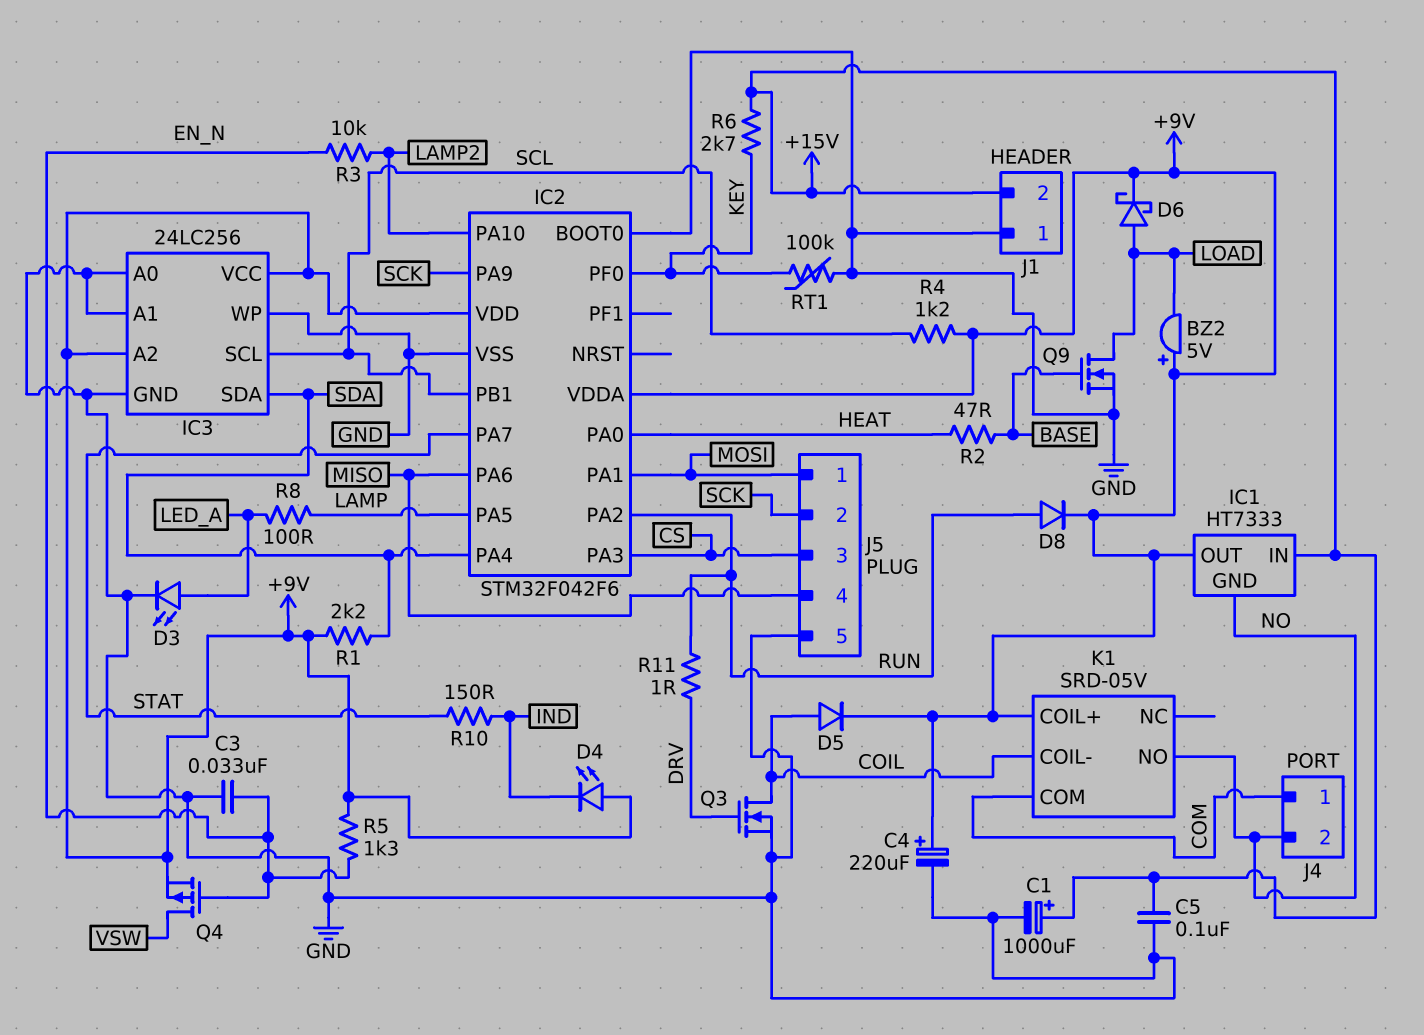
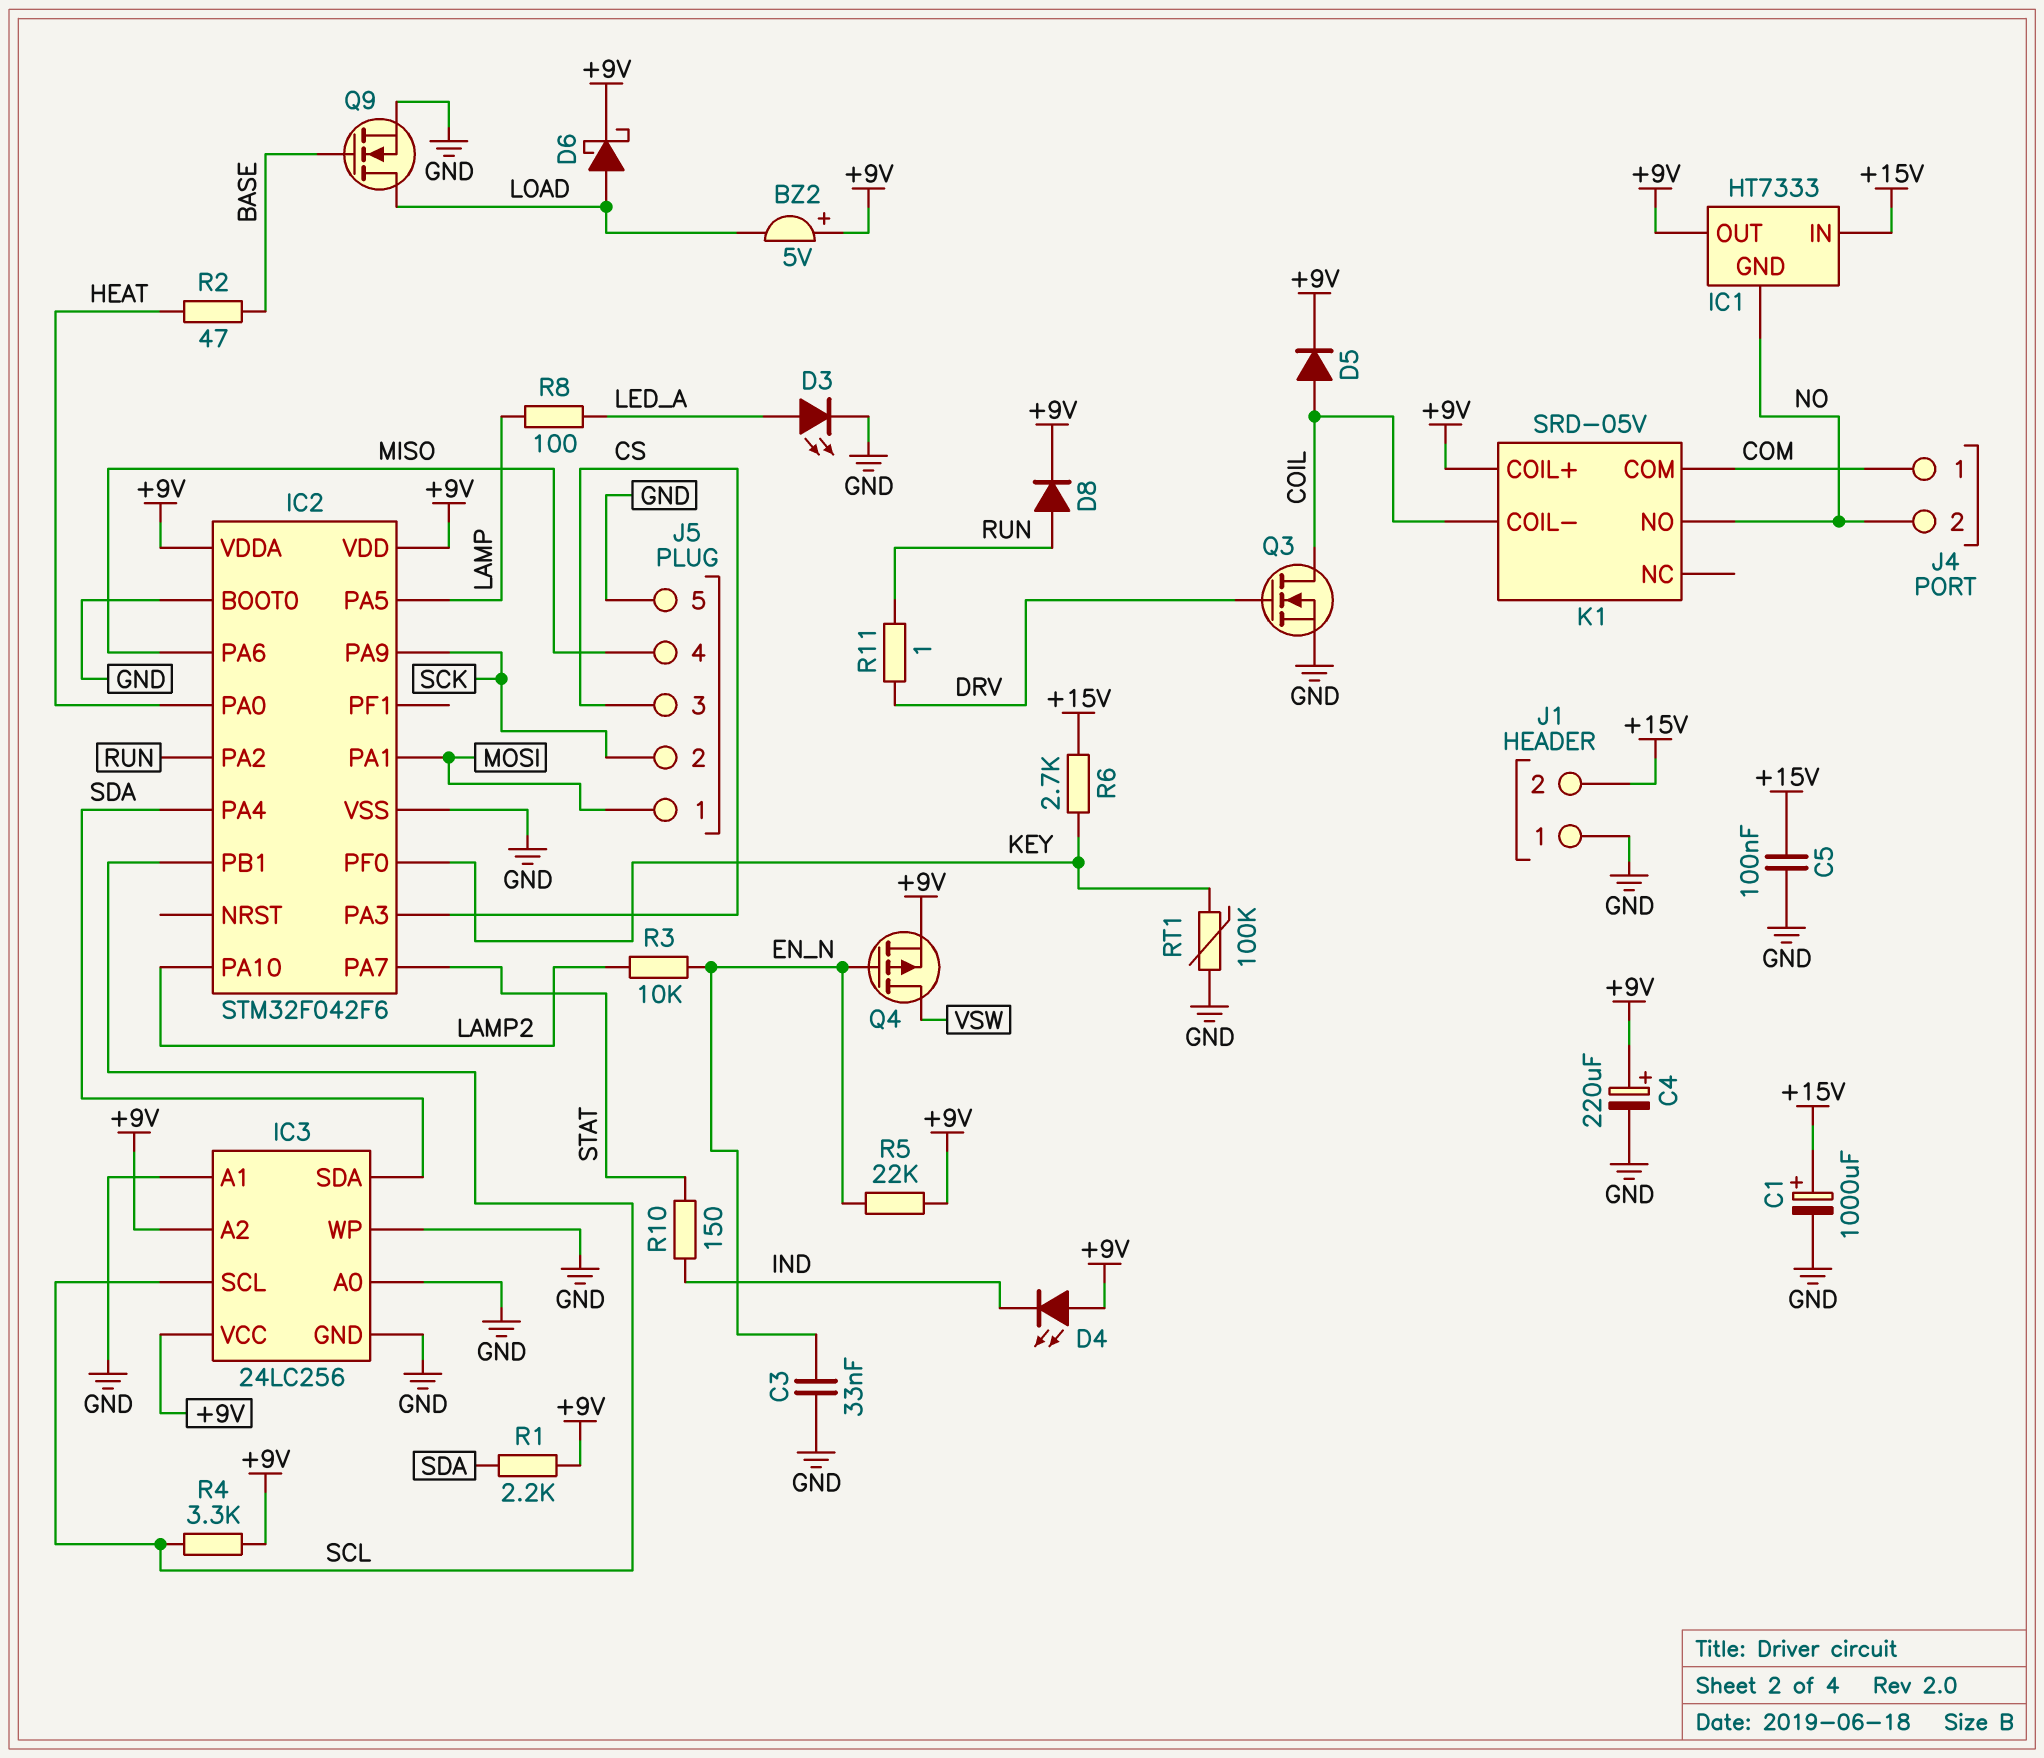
R4: 1.2k (+9V, SCL) -> 3.3k (+9V, SCL)
R5: 1.3k (+9V, EN_N) -> 22k (+9V, EN_N)

